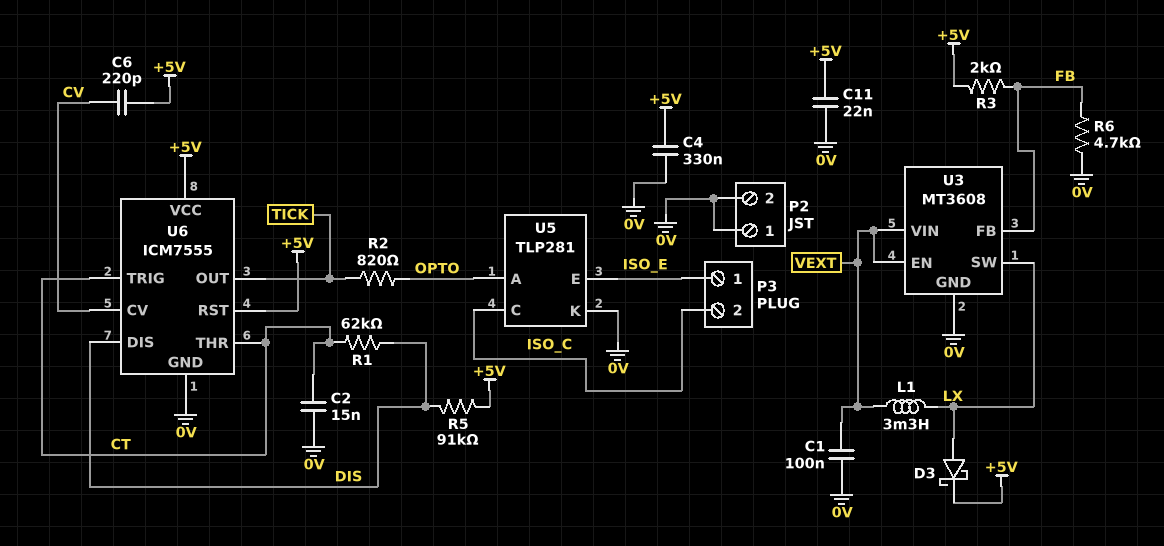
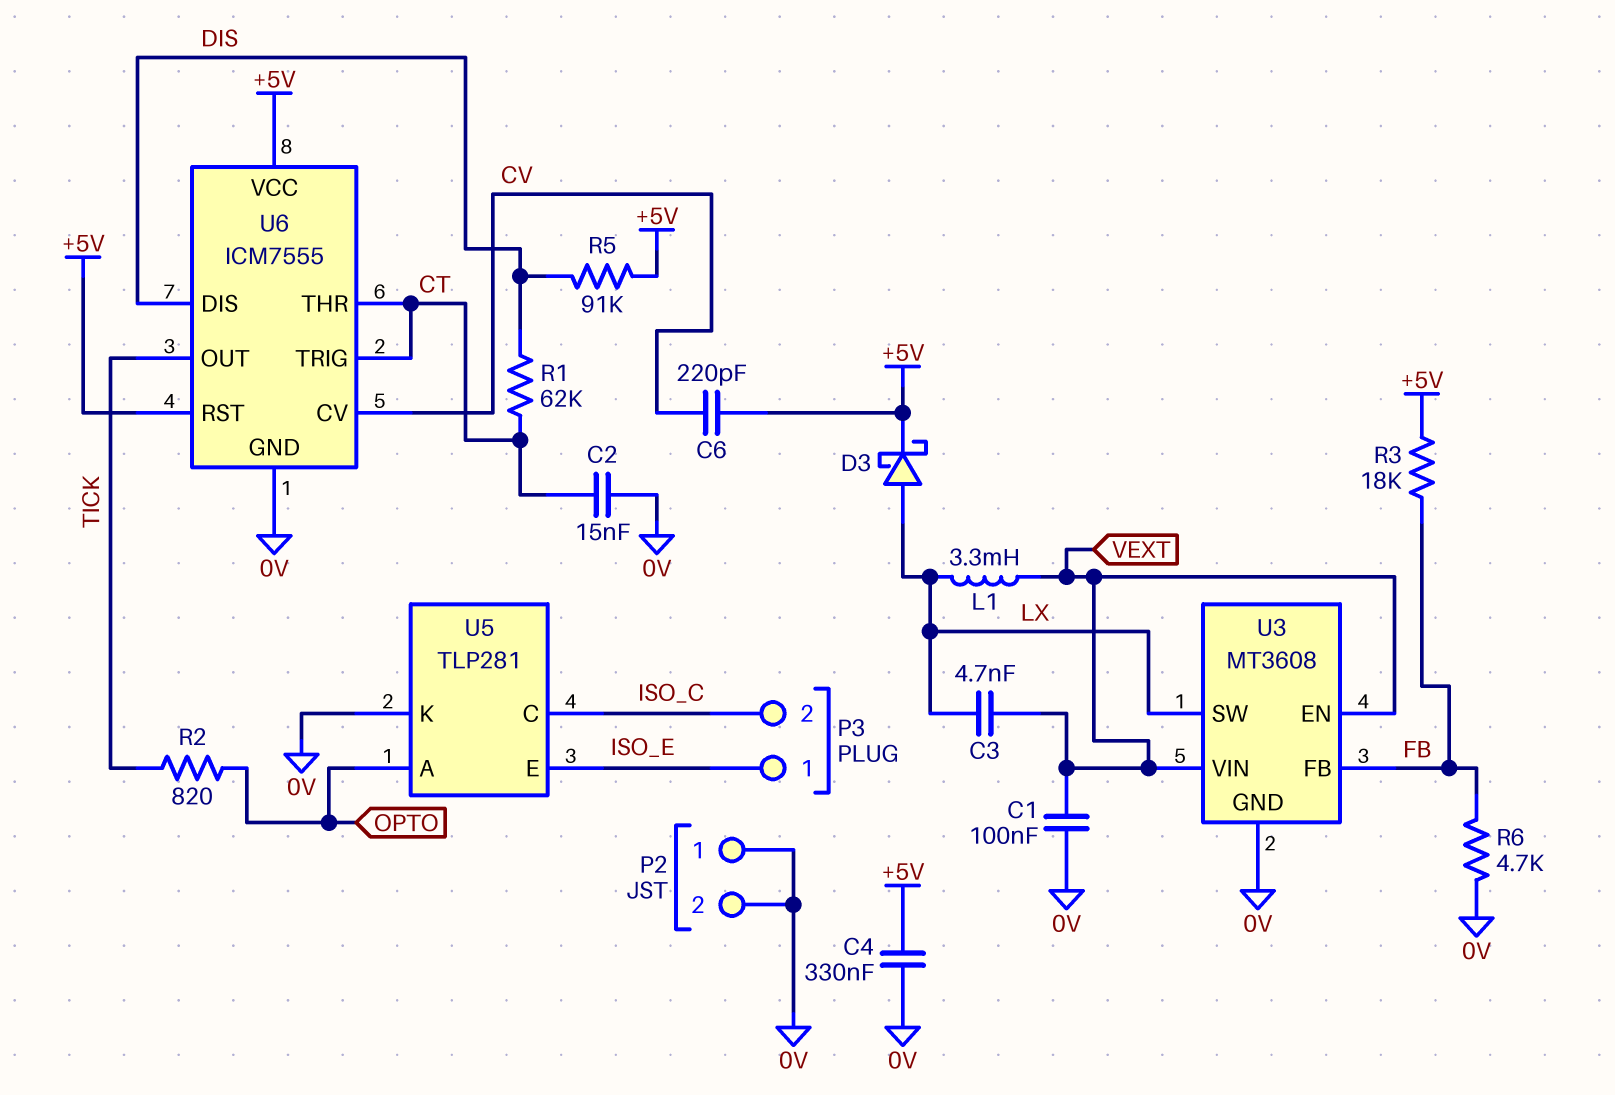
C3: none -> 4.7nF (LX, VEXT)
C11: 22nF (+5V, 0V) -> none
R3: 2k (+5V, FB) -> 18k (+5V, FB)

